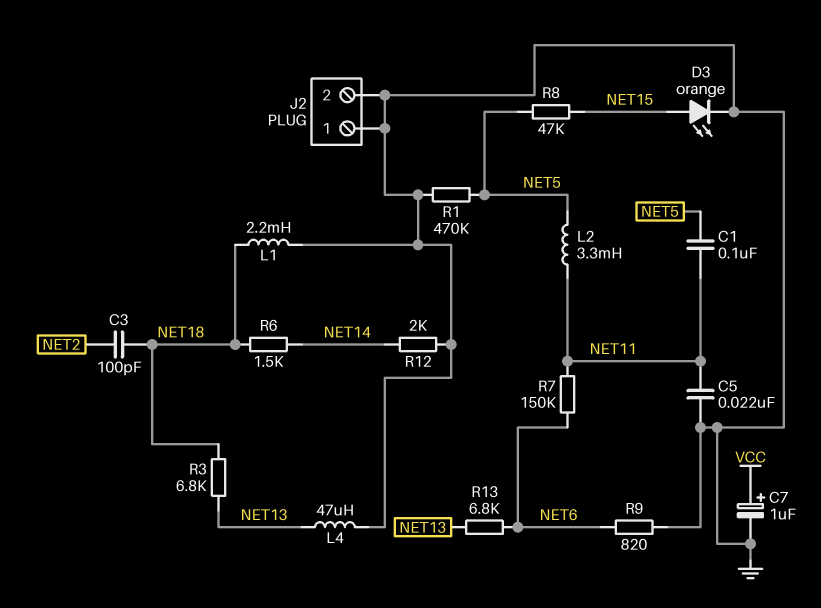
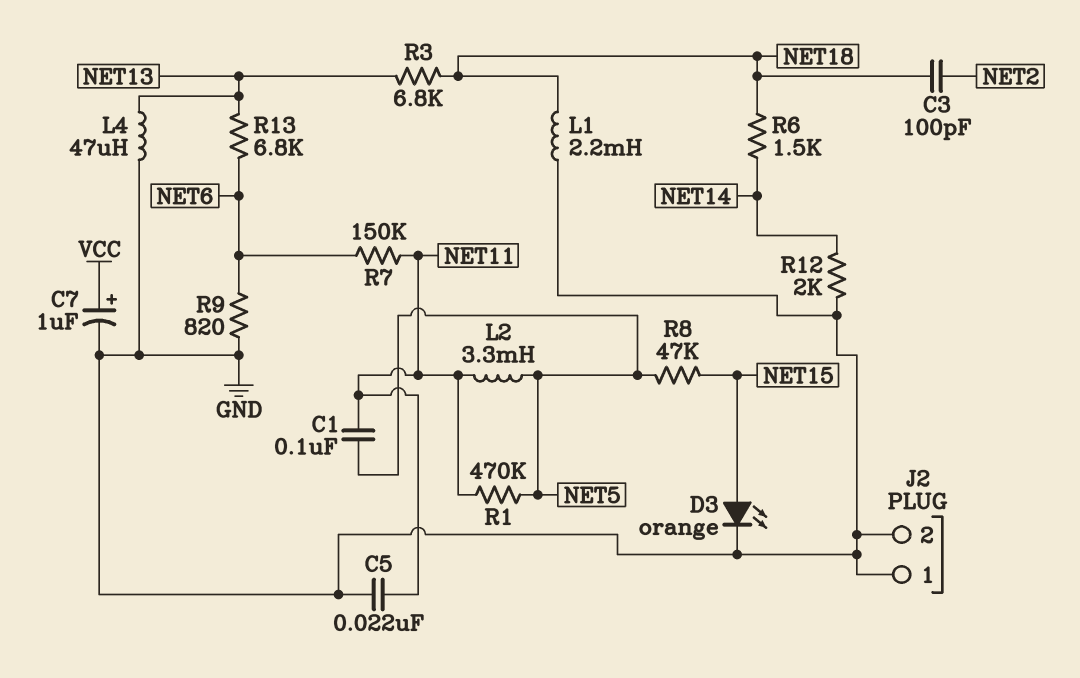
R1: 470k (GND, NET5) -> 470k (NET5, NET11)

